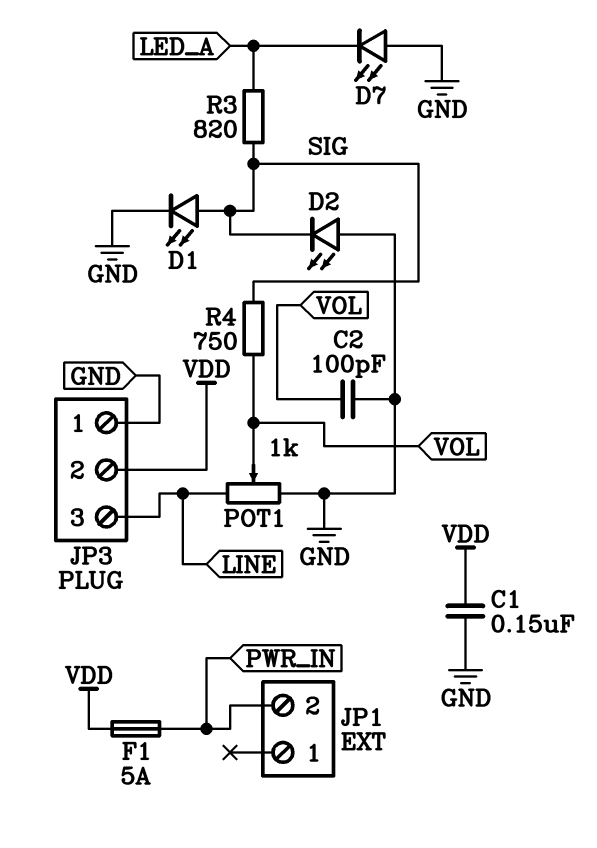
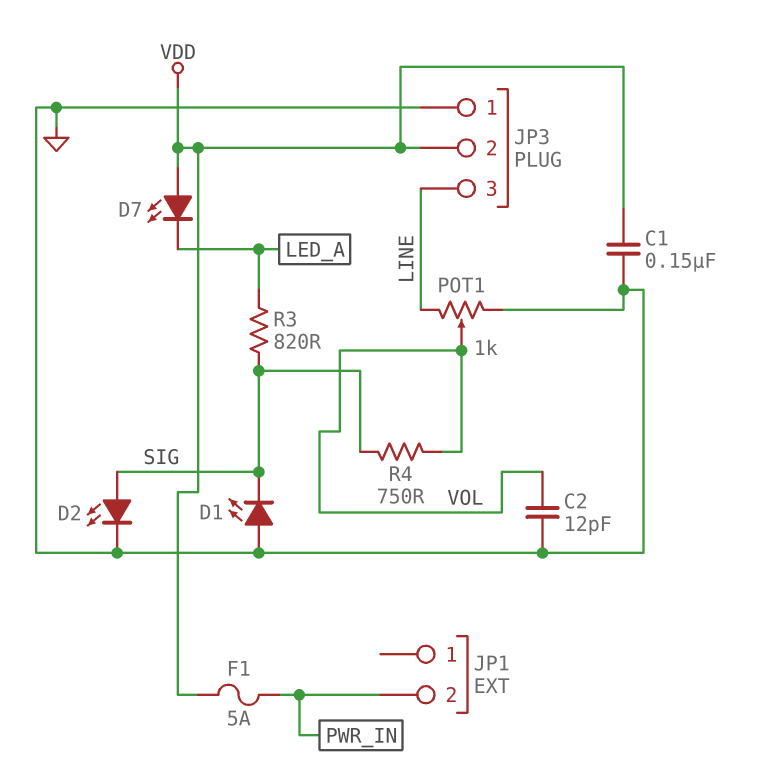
C2: 100pF (GND, VOL) -> 12pF (GND, VOL)
D1: LED (A SIG, K GND) -> LED (A GND, K SIG)
D2: LED (A GND, K SIG) -> LED (A SIG, K GND)
D7: LED (A GND, K LED_A) -> LED (A VDD, K LED_A)

